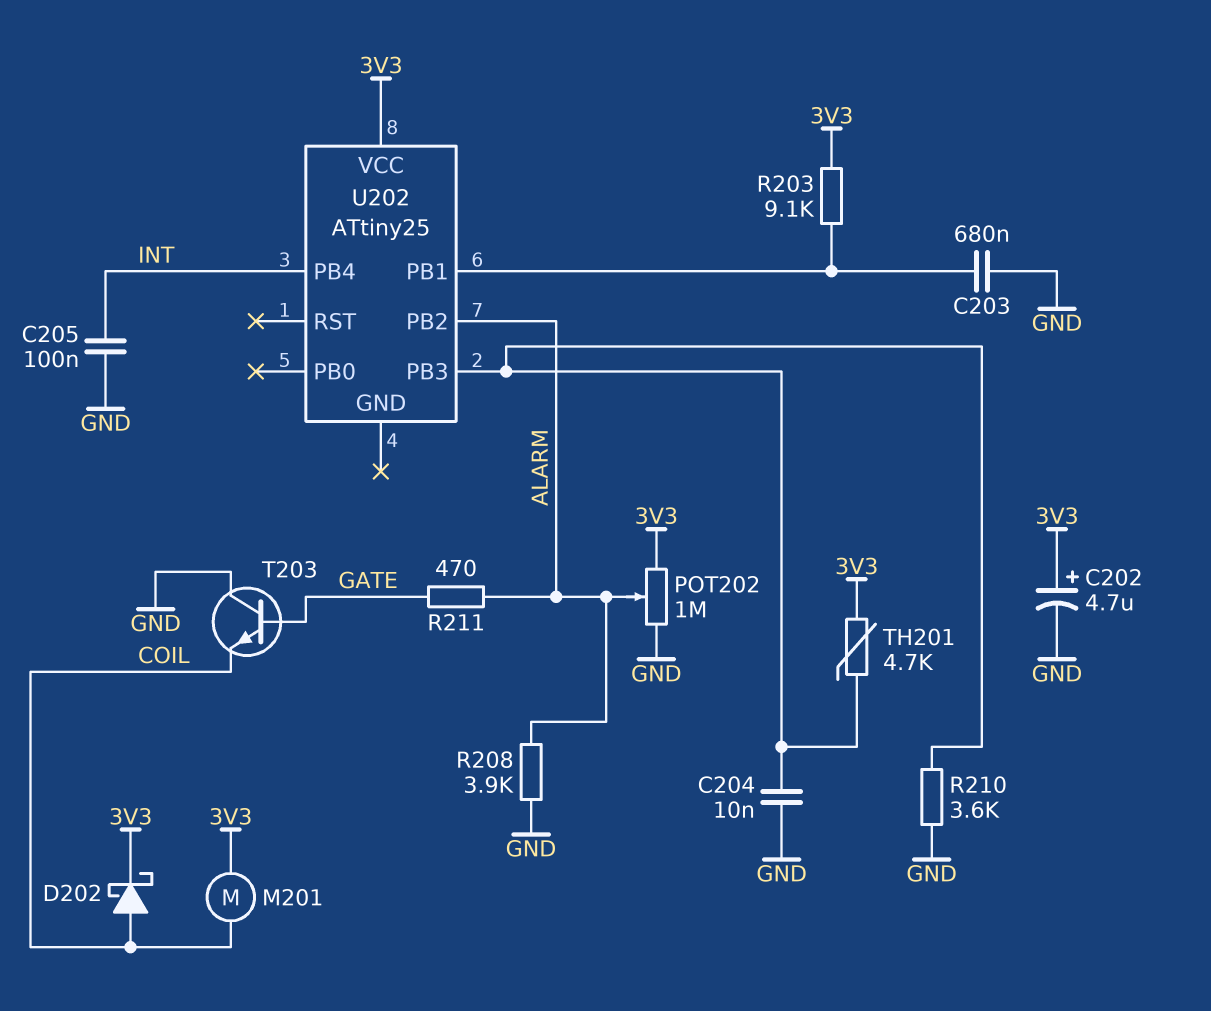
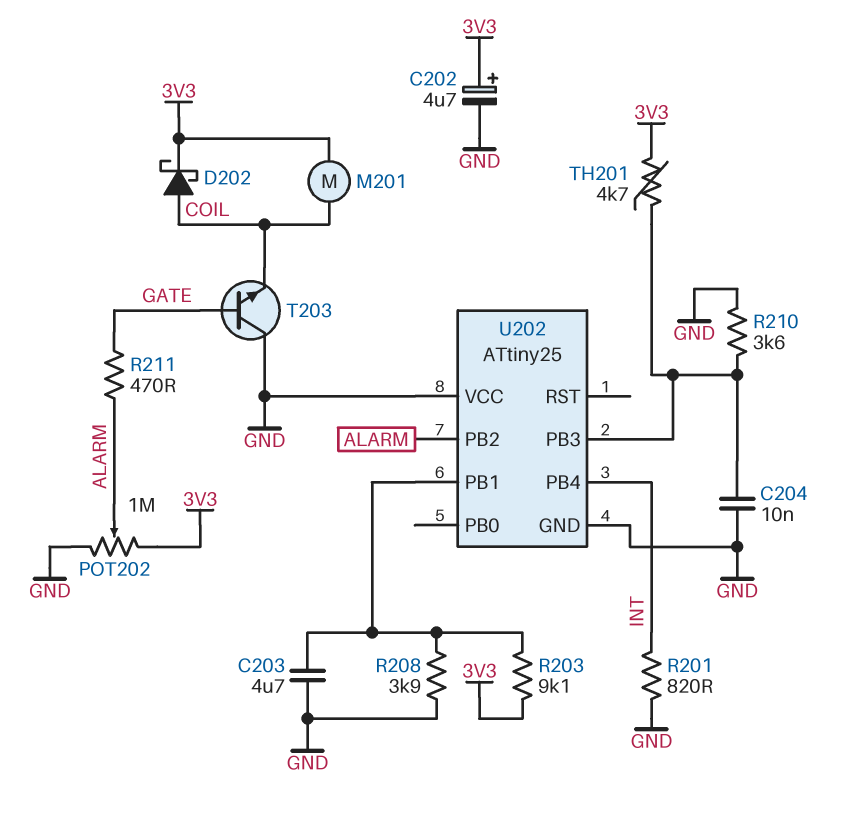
C203: 680nF (GND, U202/PB1) -> 4.7uF (GND, U202/PB1)
C205: 100nF (GND, INT) -> none
R201: none -> 820 (GND, INT)
R208: 3.9k (ALARM, GND) -> 3.9k (GND, U202/PB1)
U202 pin GND: none -> GND
U202 pin VCC: 3V3 -> GND

